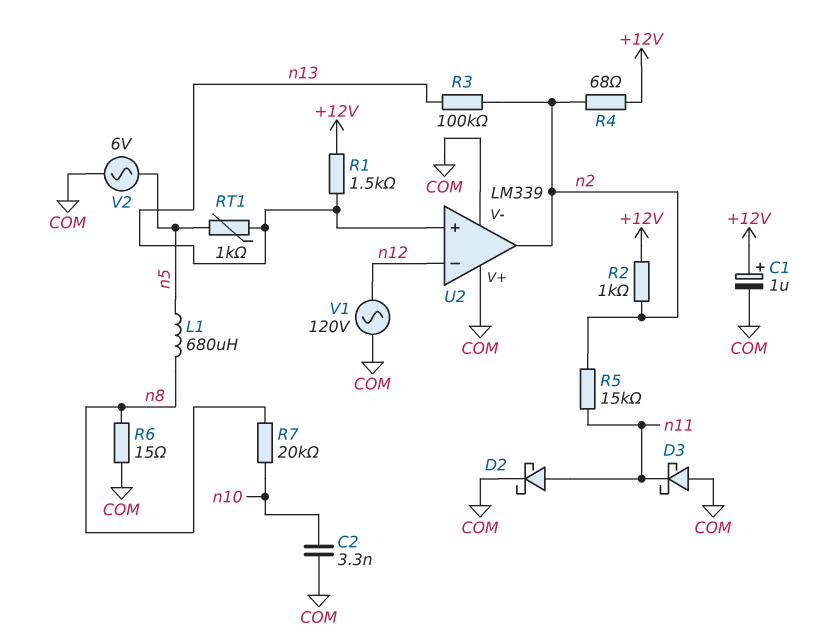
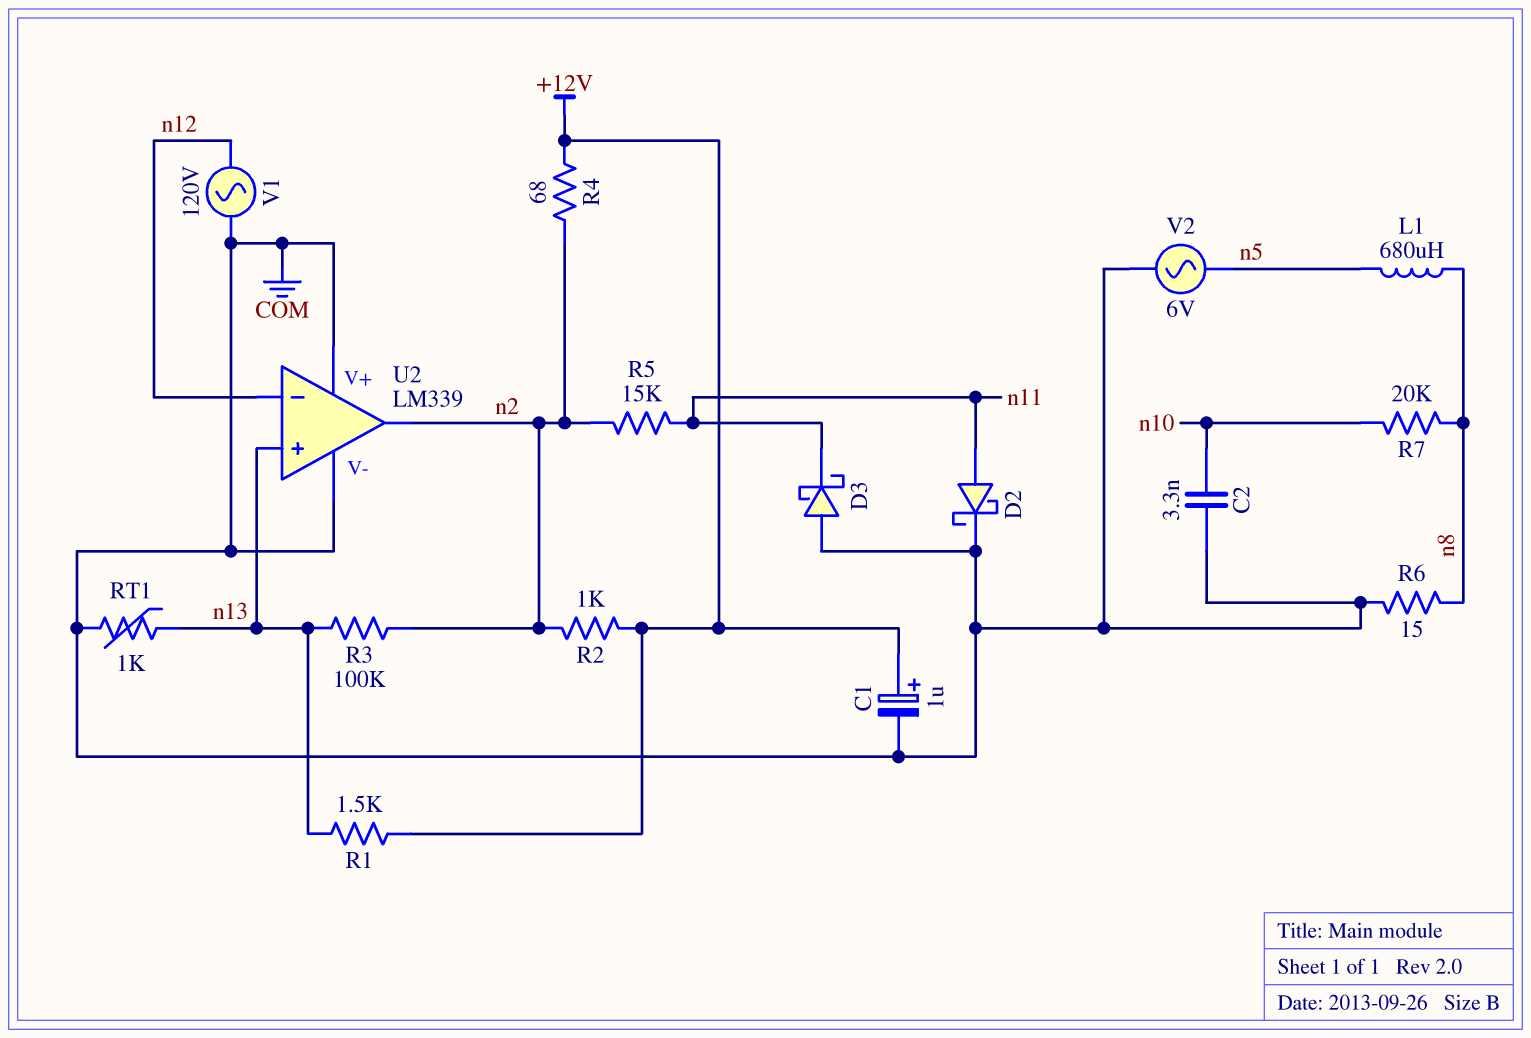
RT1: 1k (n5, n13) -> 1k (COM, n13)

